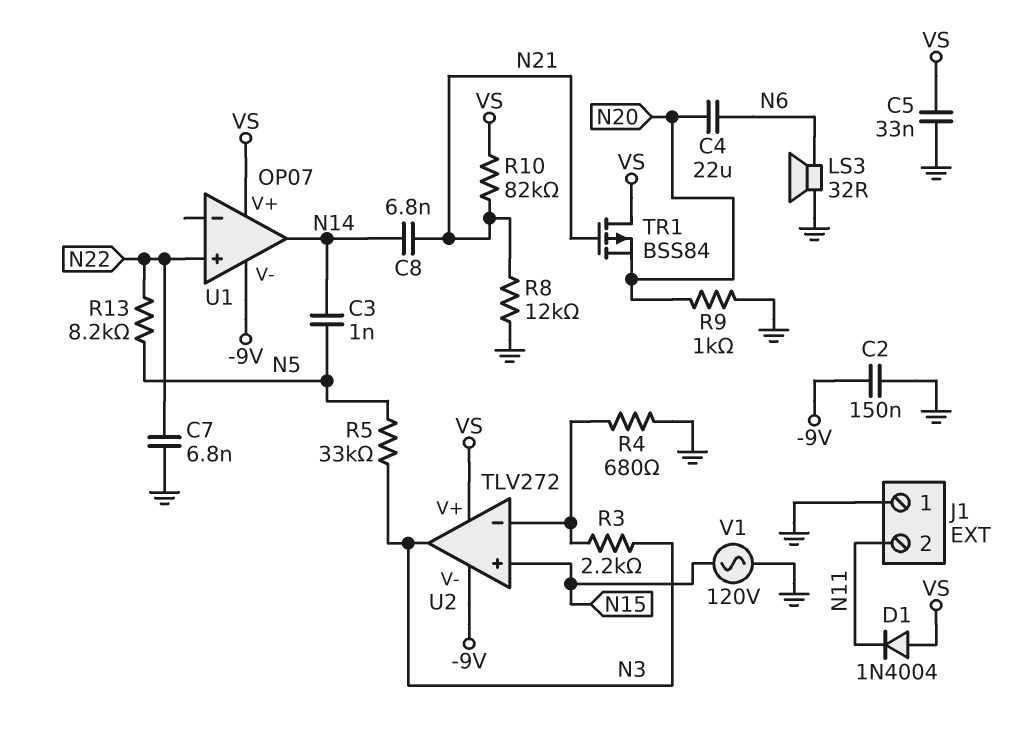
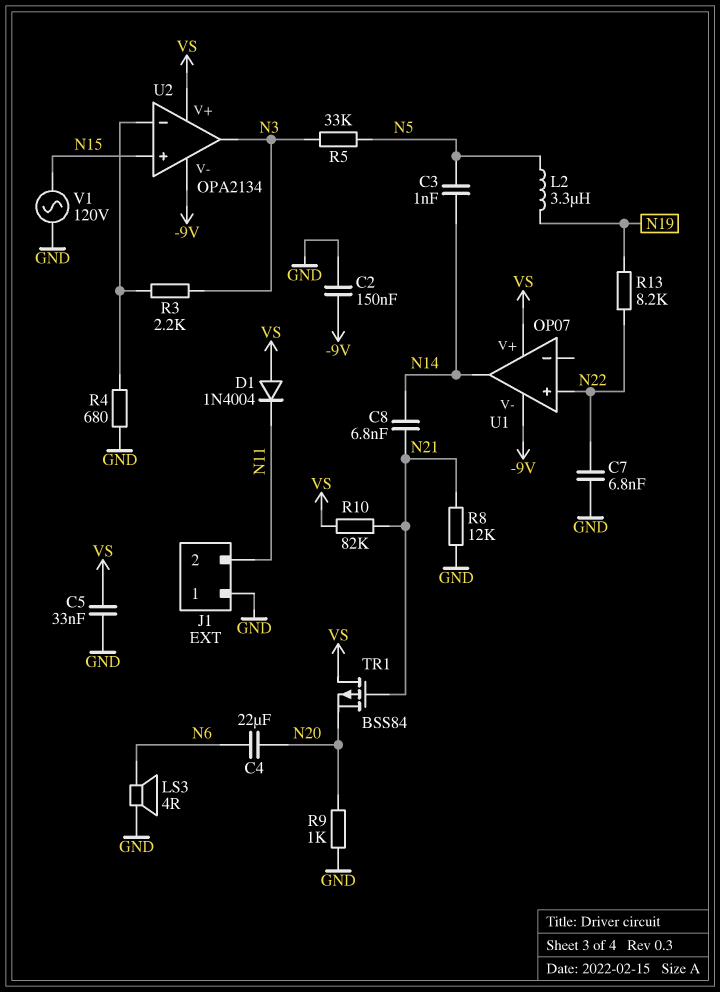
L2: none -> 3.3uH (N5, N19)
LS3: speaker 32R (GND, N6) -> speaker 4R (GND, N6)
R13: 8.2k (N5, N22) -> 8.2k (N19, N22)
U2: TLV272 -> OPA2134

